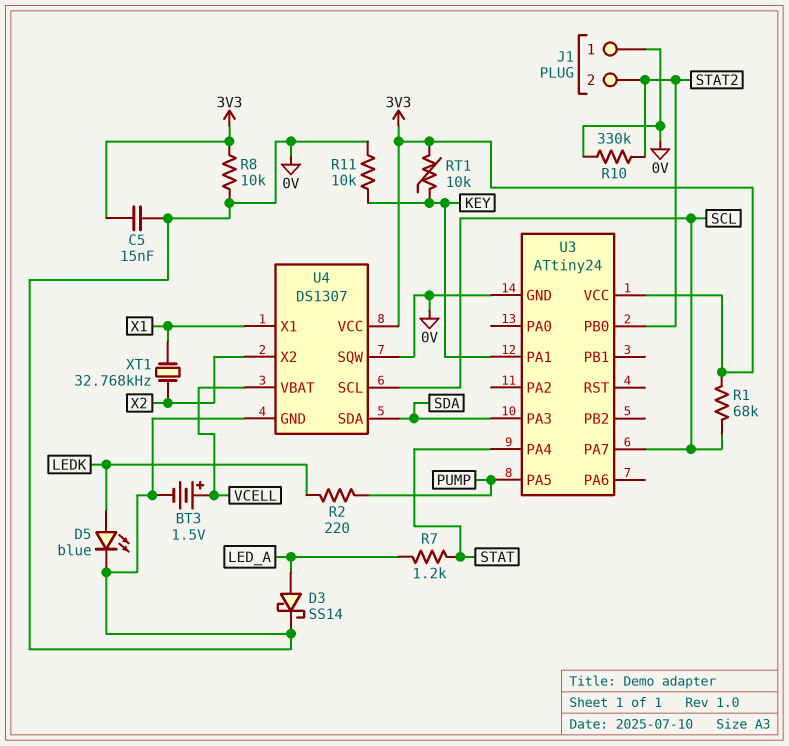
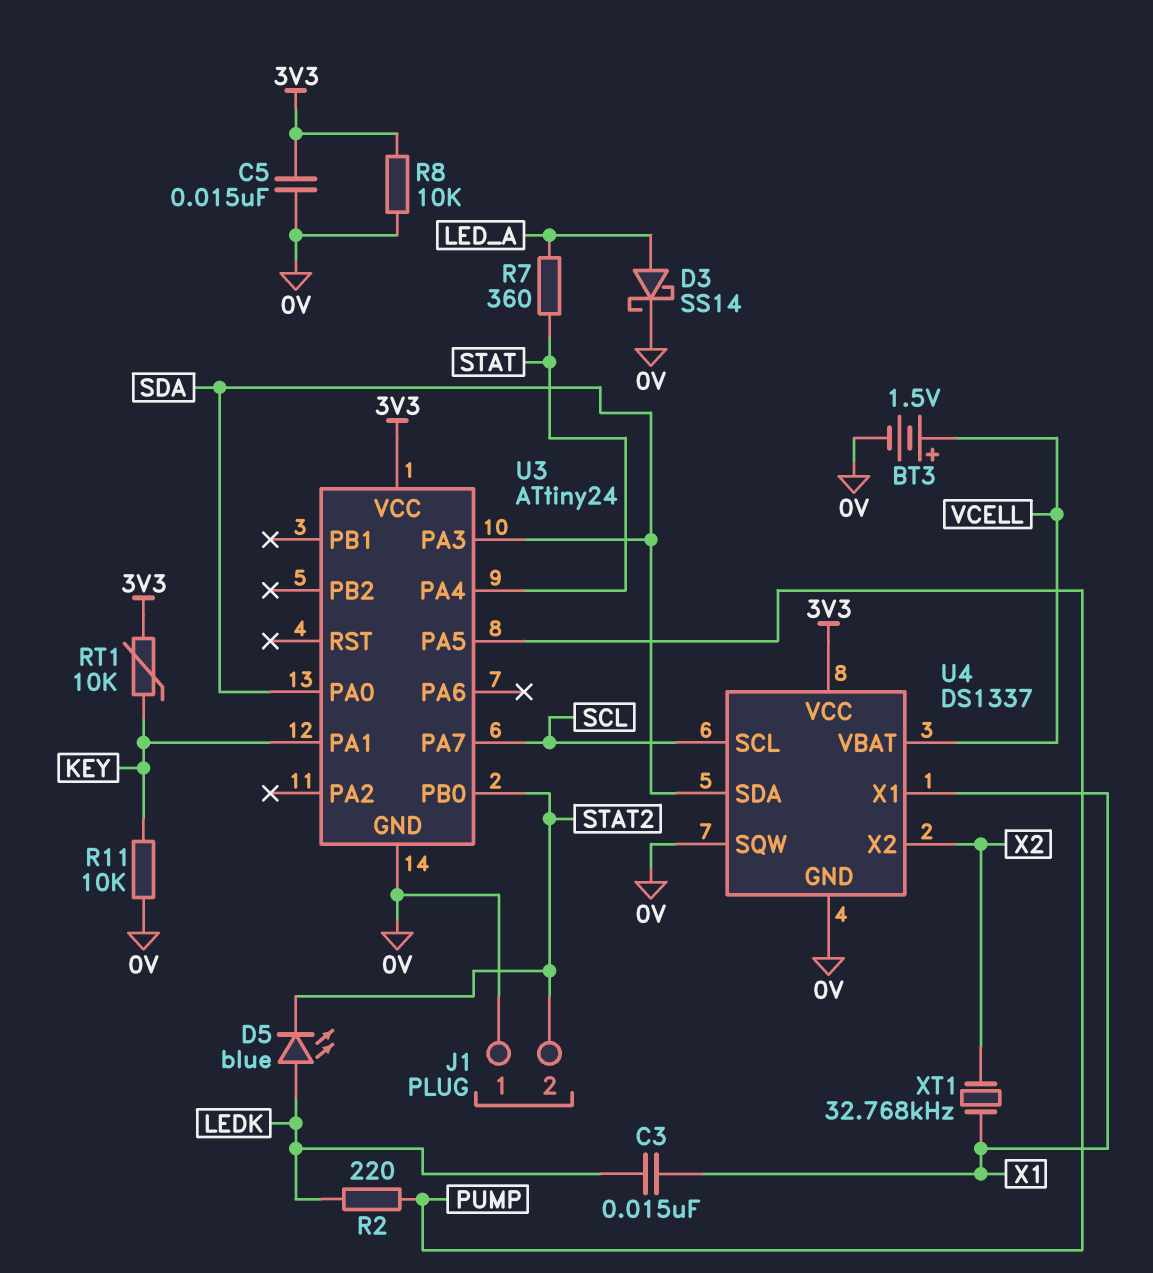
C3: none -> 15nF (LEDK, X1)
D5: LED blue (A LEDK, K 0V) -> LED blue (A LEDK, K STAT2)
R1: 68k (3V3, SCL) -> none
R7: 1.2k (LED_A, STAT) -> 360 (LED_A, STAT)
R10: 330k (0V, STAT2) -> none
U3 pin PA0: none -> SDA
U4: DS1307 -> DS1337

